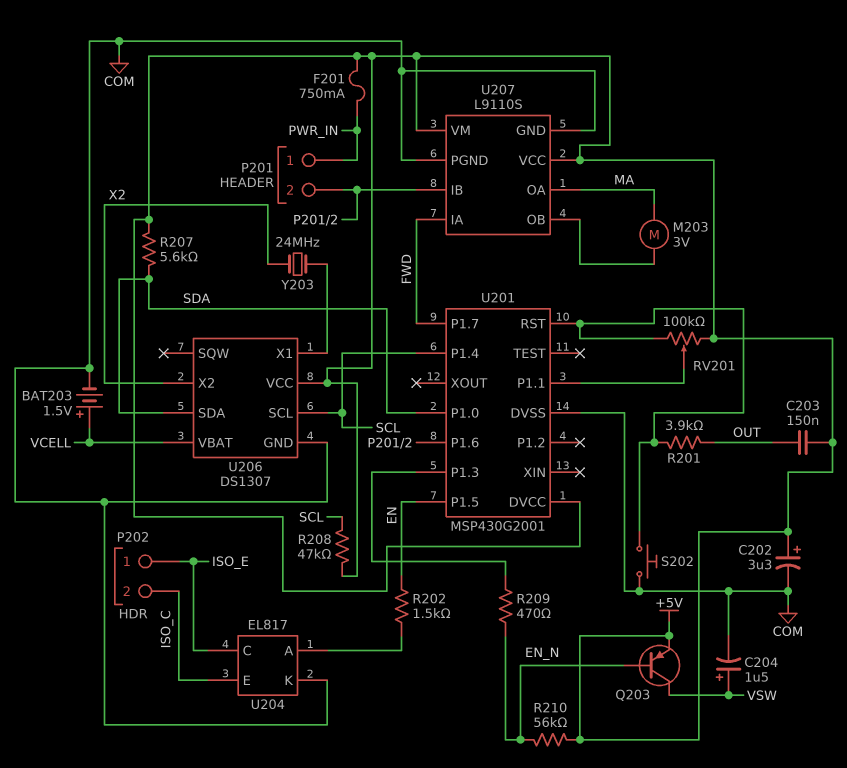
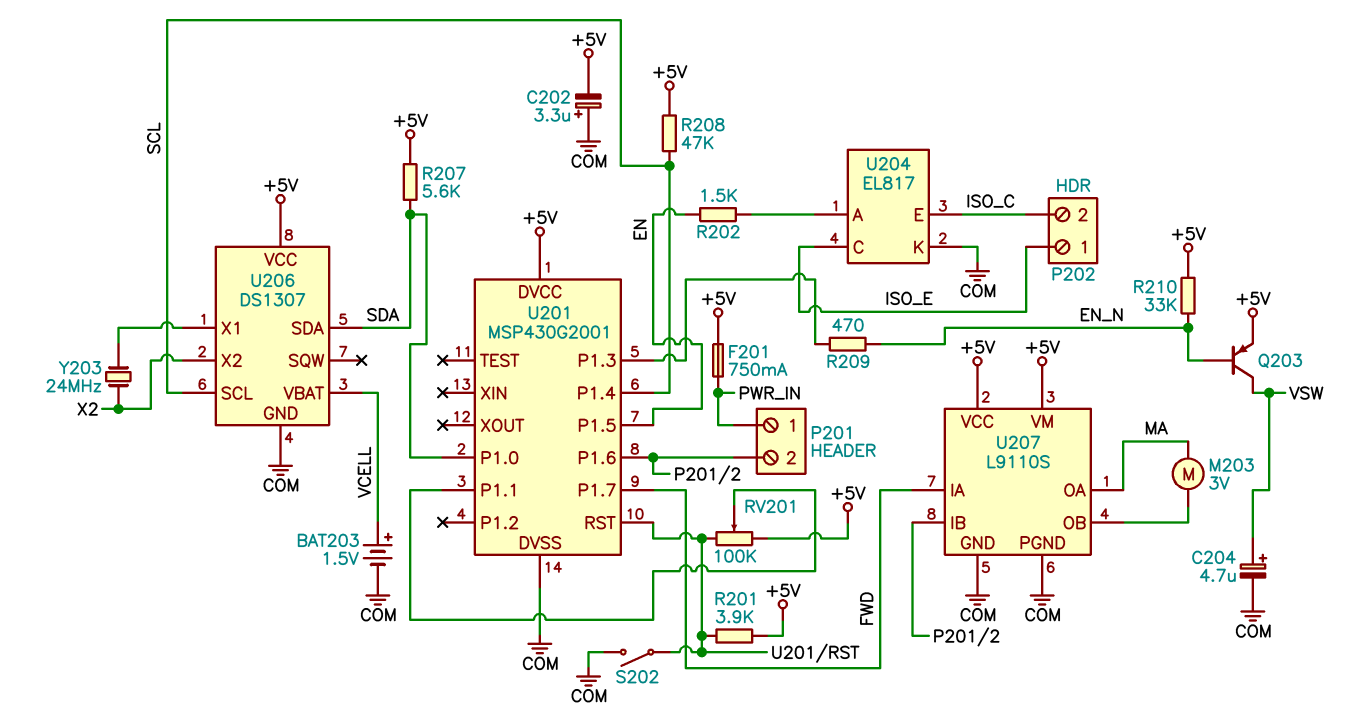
C202: 3.3uF (plus +5V, minus COM) -> 3.3uF (plus COM, minus +5V)
C203: 150nF (+5V, OUT) -> none
C204: 1.5uF (plus VSW, minus COM) -> 4.7uF (plus VSW, minus COM)
R201: 3.9k (OUT, U201/RST) -> 3.9k (+5V, U201/RST)
R210: 56k (+5V, EN_N) -> 33k (+5V, EN_N)
S202: button (COM, U201/RST) -> switch (COM, U201/RST)

